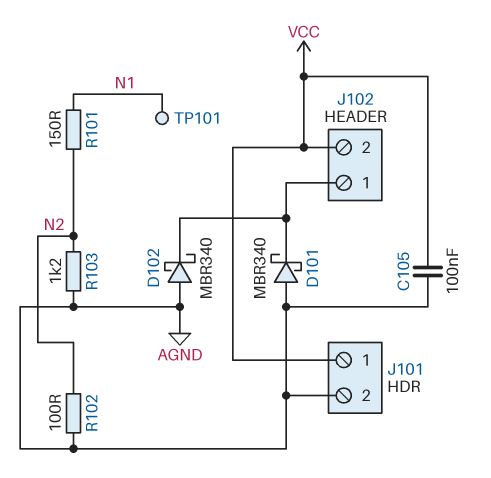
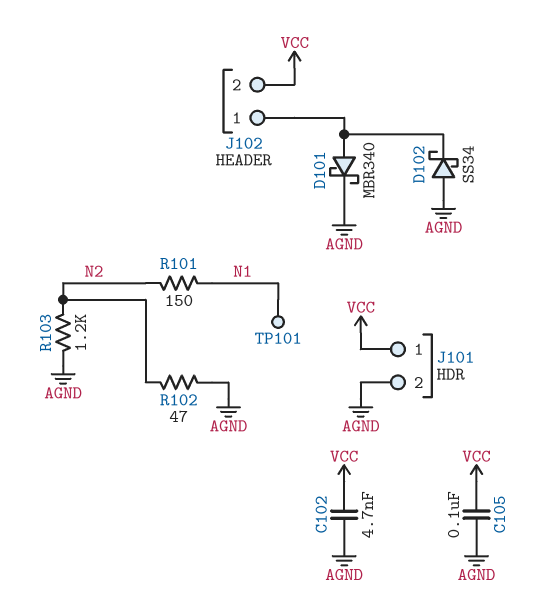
C102: none -> 4.7nF (AGND, VCC)
D101: schottky MBR340 (A AGND, K J102/1) -> schottky MBR340 (A J102/1, K AGND)
D102: schottky MBR340 (A AGND, K J102/1) -> schottky SS34 (A AGND, K J102/1)
R102: 100 (AGND, N2) -> 47 (AGND, N2)

